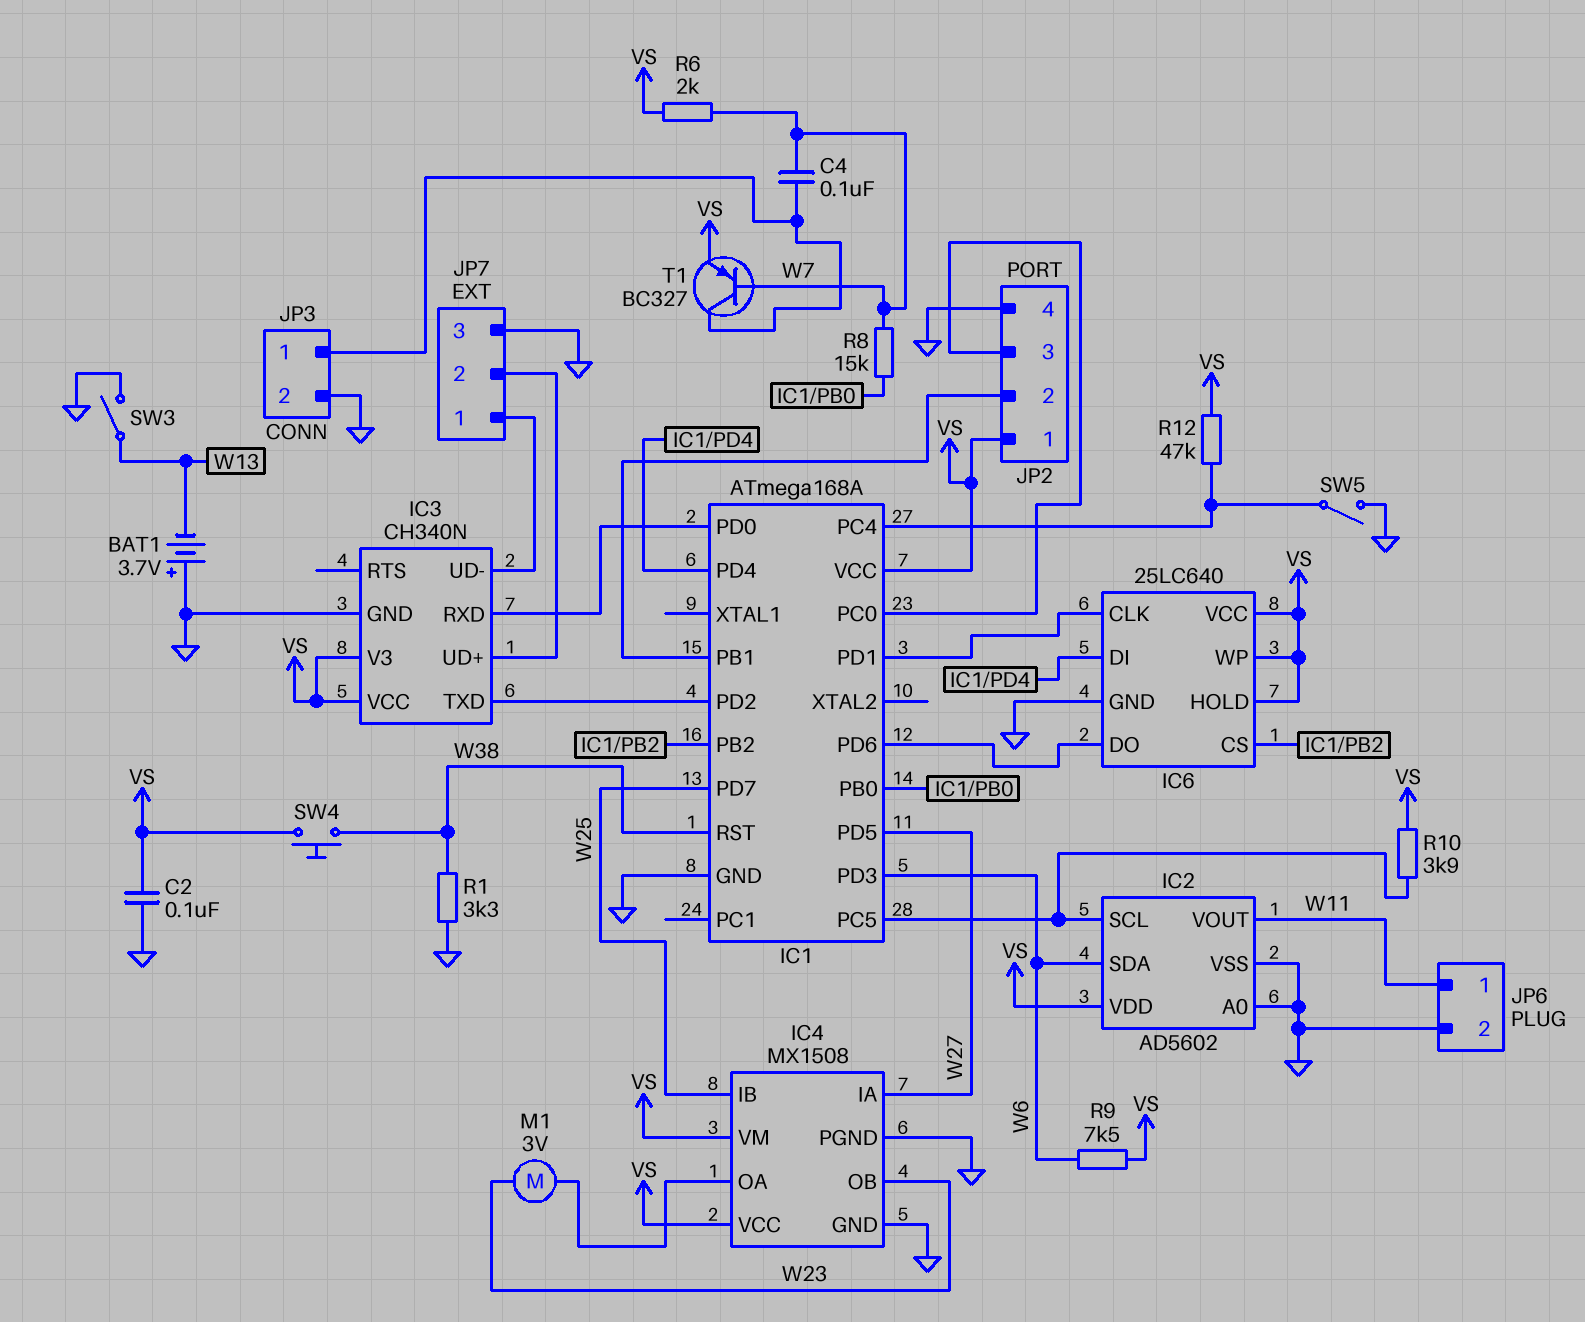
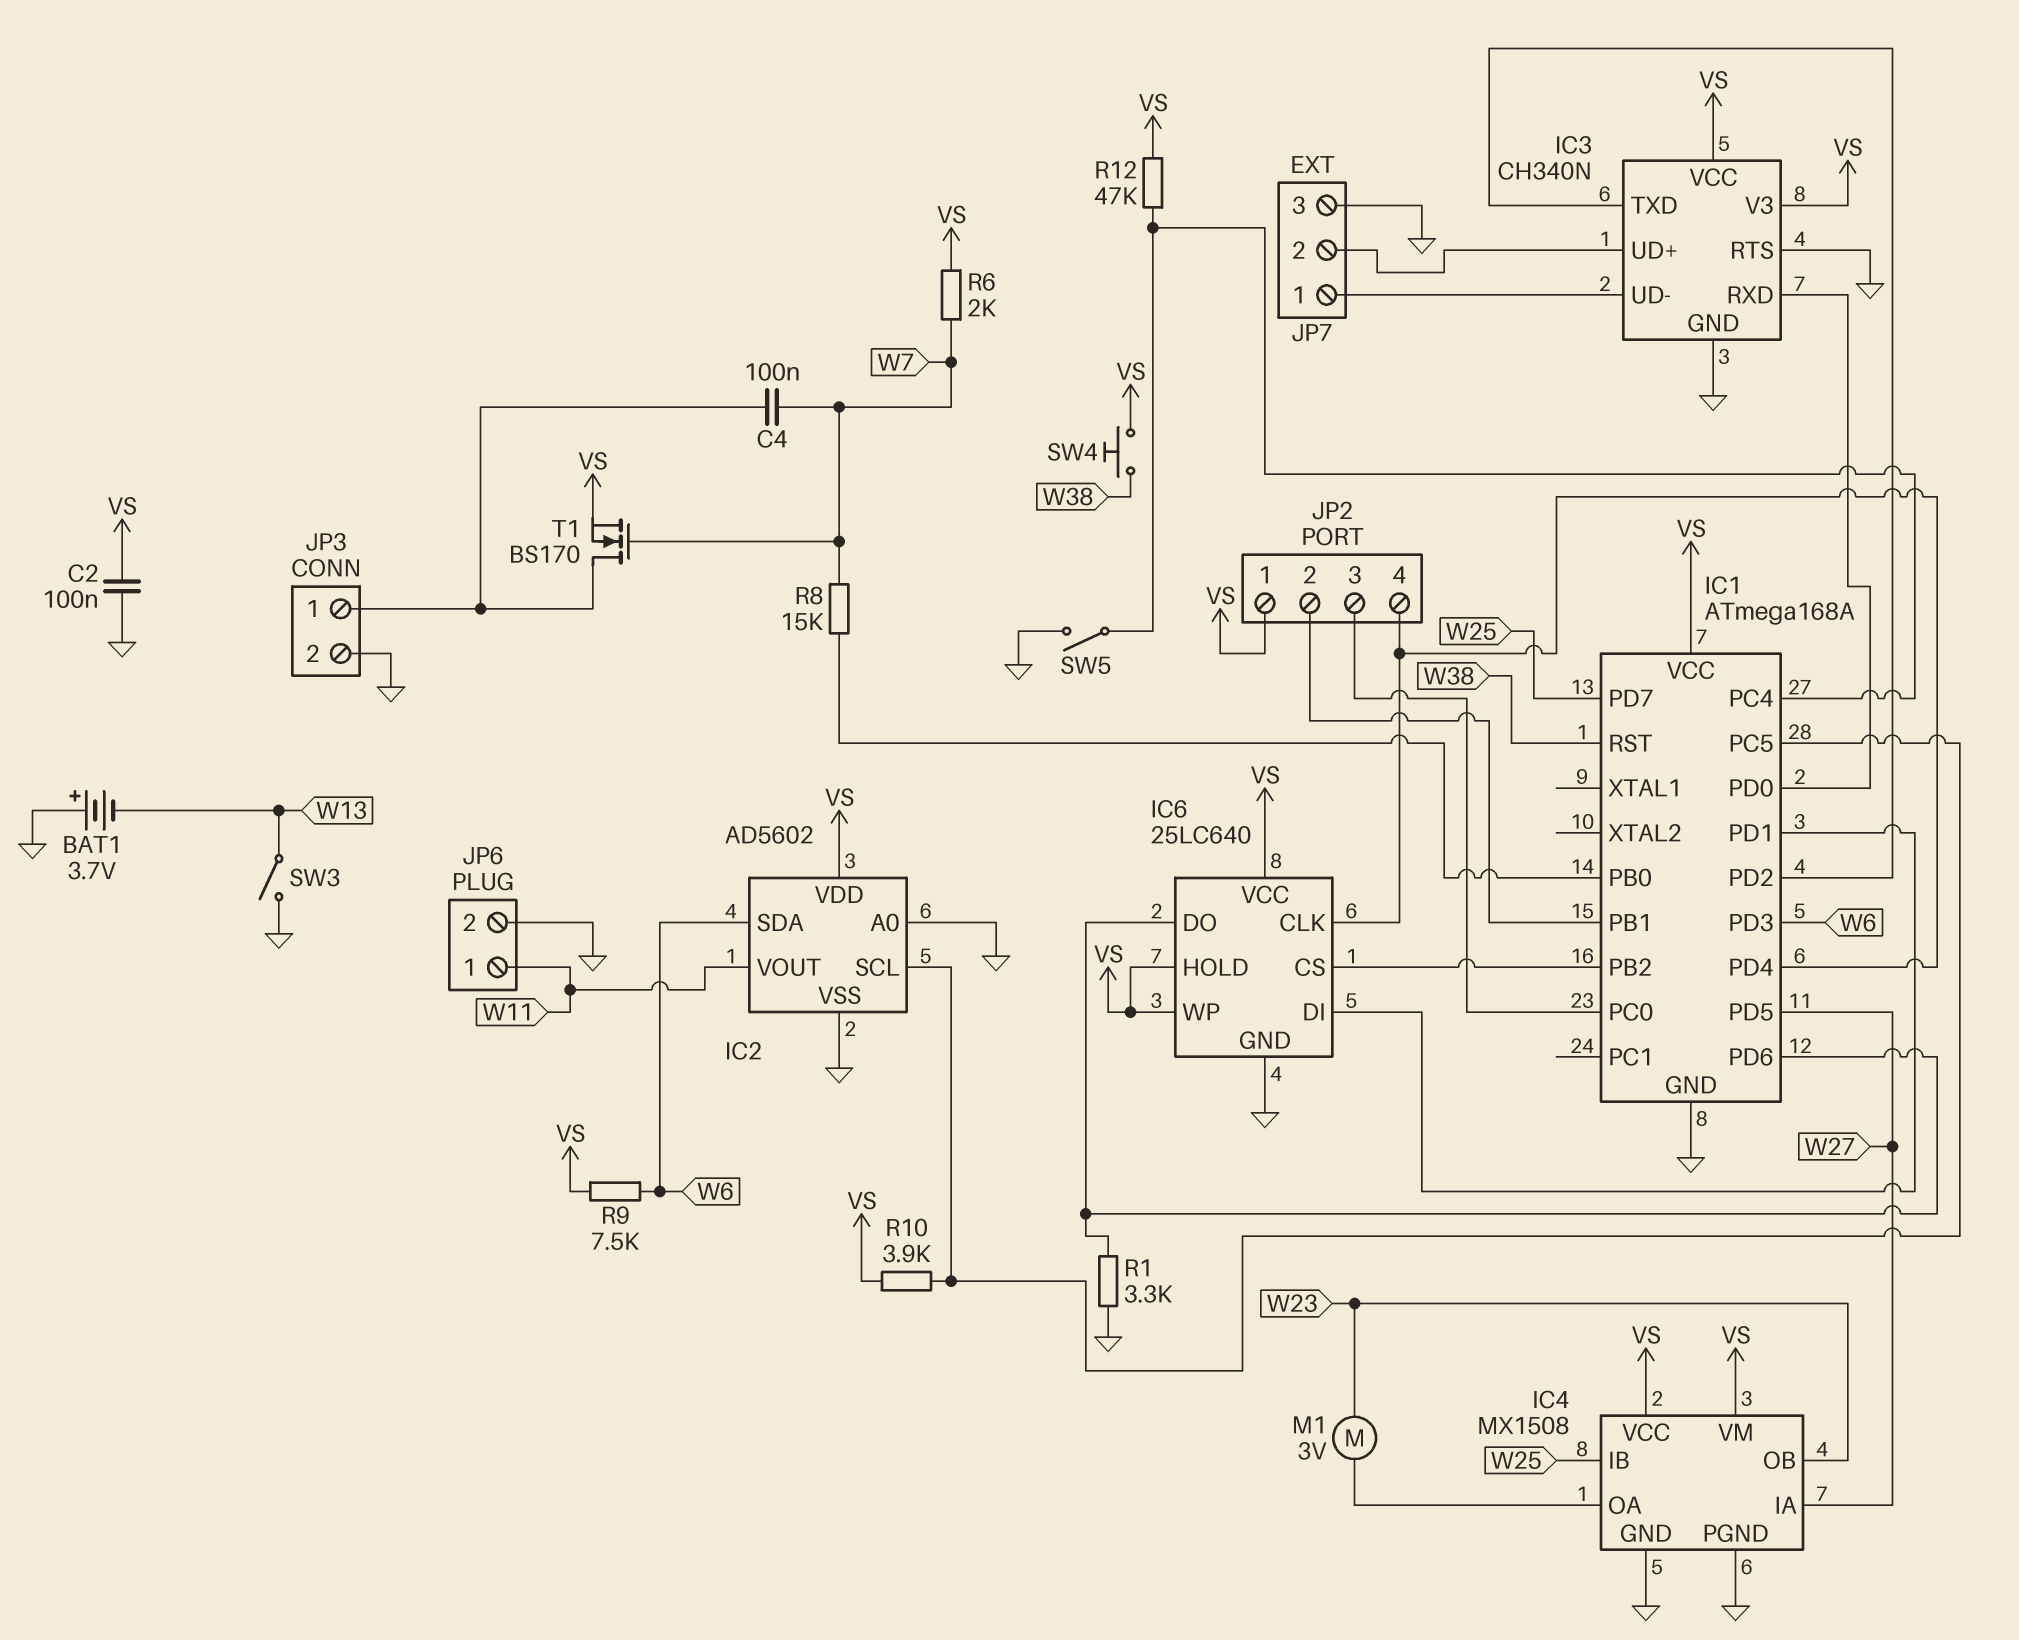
IC3 pin RTS: none -> GND
IC6 pin CLK: IC1/PD1 -> IC1/PD4
IC6 pin DI: IC1/PD4 -> IC1/PD1
JP2 pin 4: GND -> IC1/PD4
R1: 3.3k (GND, W38) -> 3.3k (GND, IC1/PD6)
T1: PNP BC327 (B W7, C JP3/1, E VS) -> NMOS BS170 (G W7, D JP3/1, S VS)

